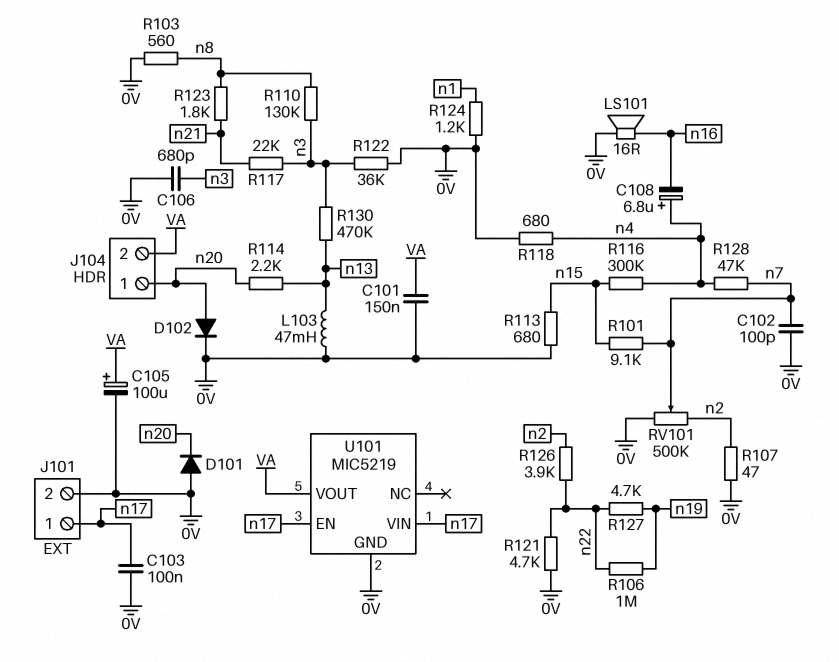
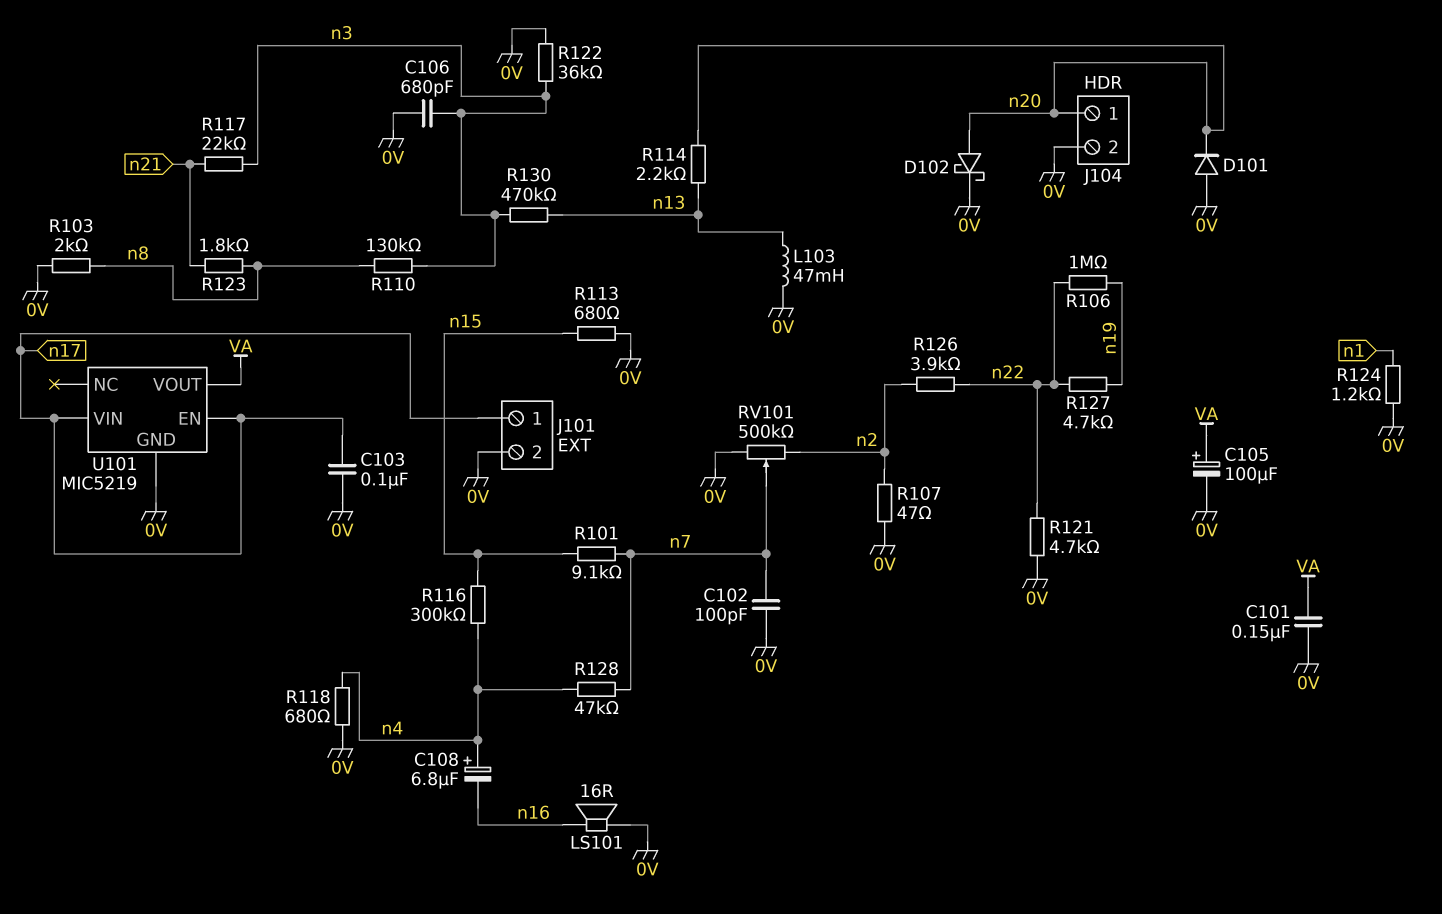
D102: diode (A n20, K 0V) -> schottky (A n20, K 0V)
J104 pin 2: VA -> 0V
R103: 560 (0V, n8) -> 2k (0V, n8)

